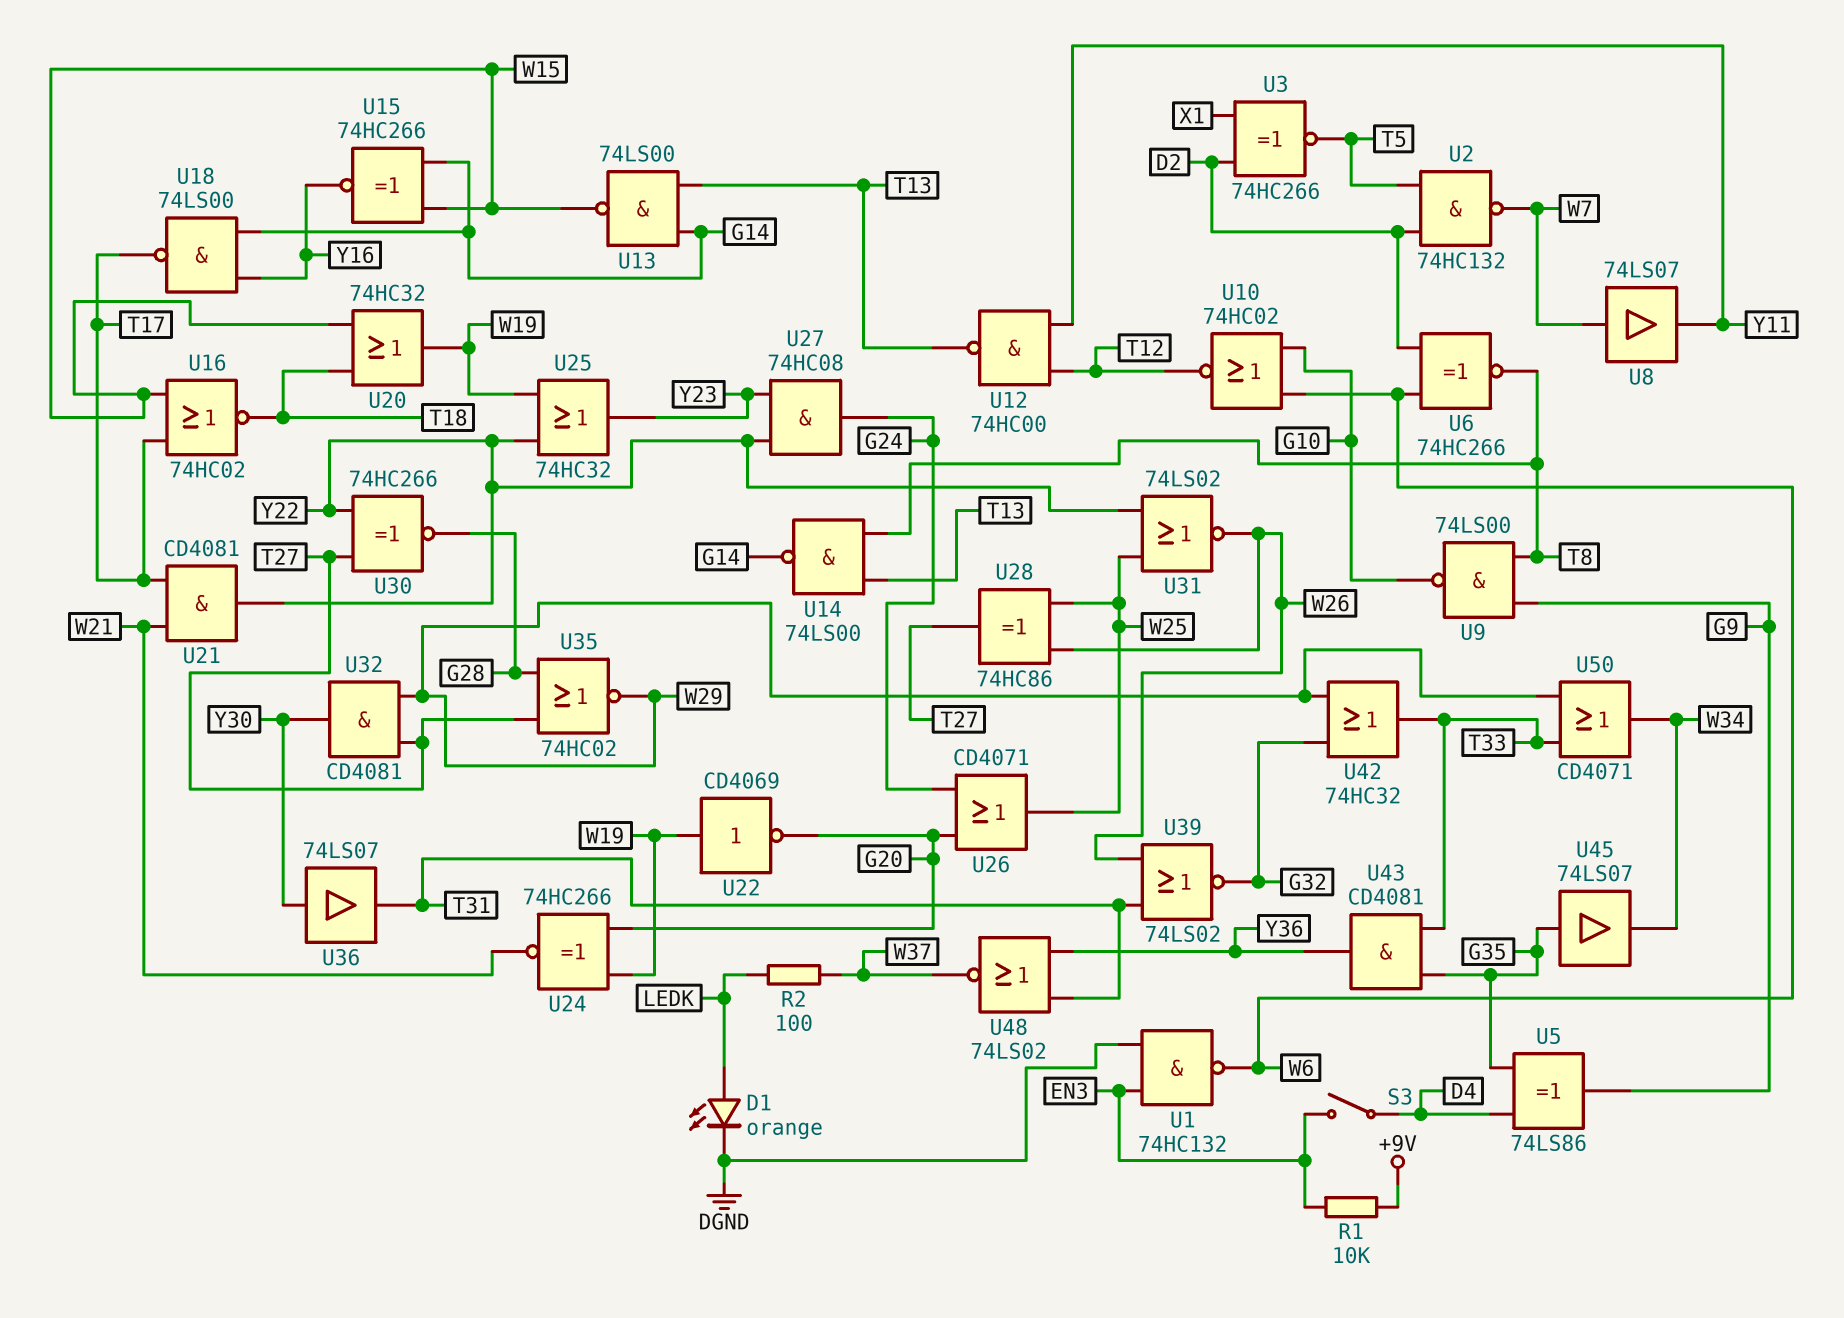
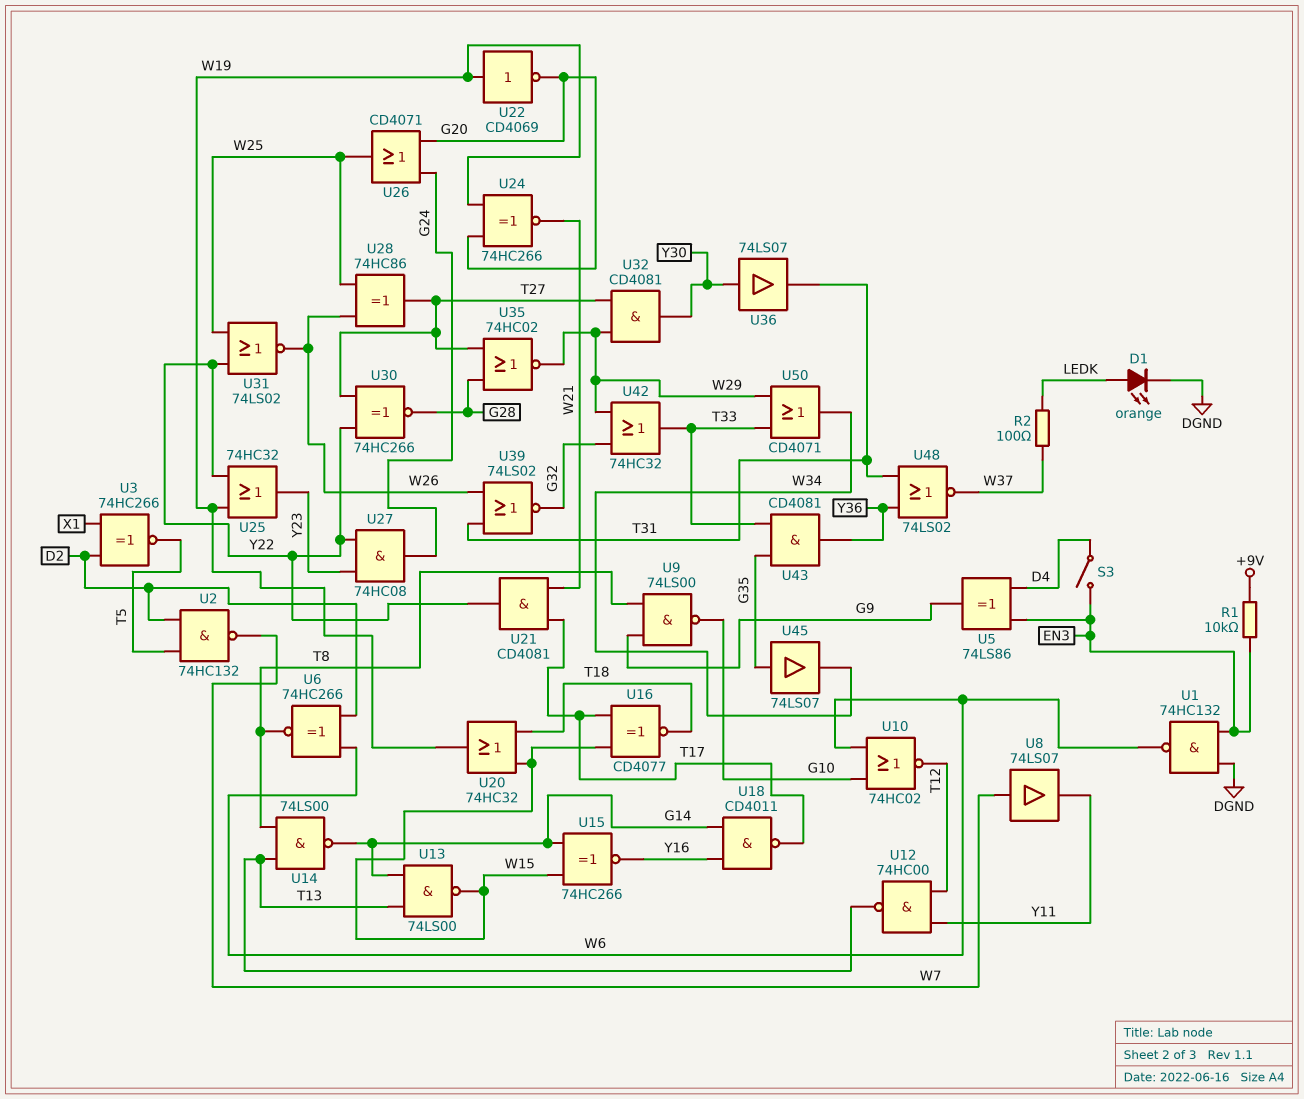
U5: XOR 74LS86 (in D4, in G35, out G9) -> XOR 74LS86 (in D4, in EN3, out G9)
U16: NOR 74HC02 (in T17, in W15, out T18) -> XNOR CD4077 (in T17, in W15, out T18)
U18: NAND 74LS00 (in G14, in Y16, out T17) -> NAND CD4011 (in G14, in Y16, out T17)

